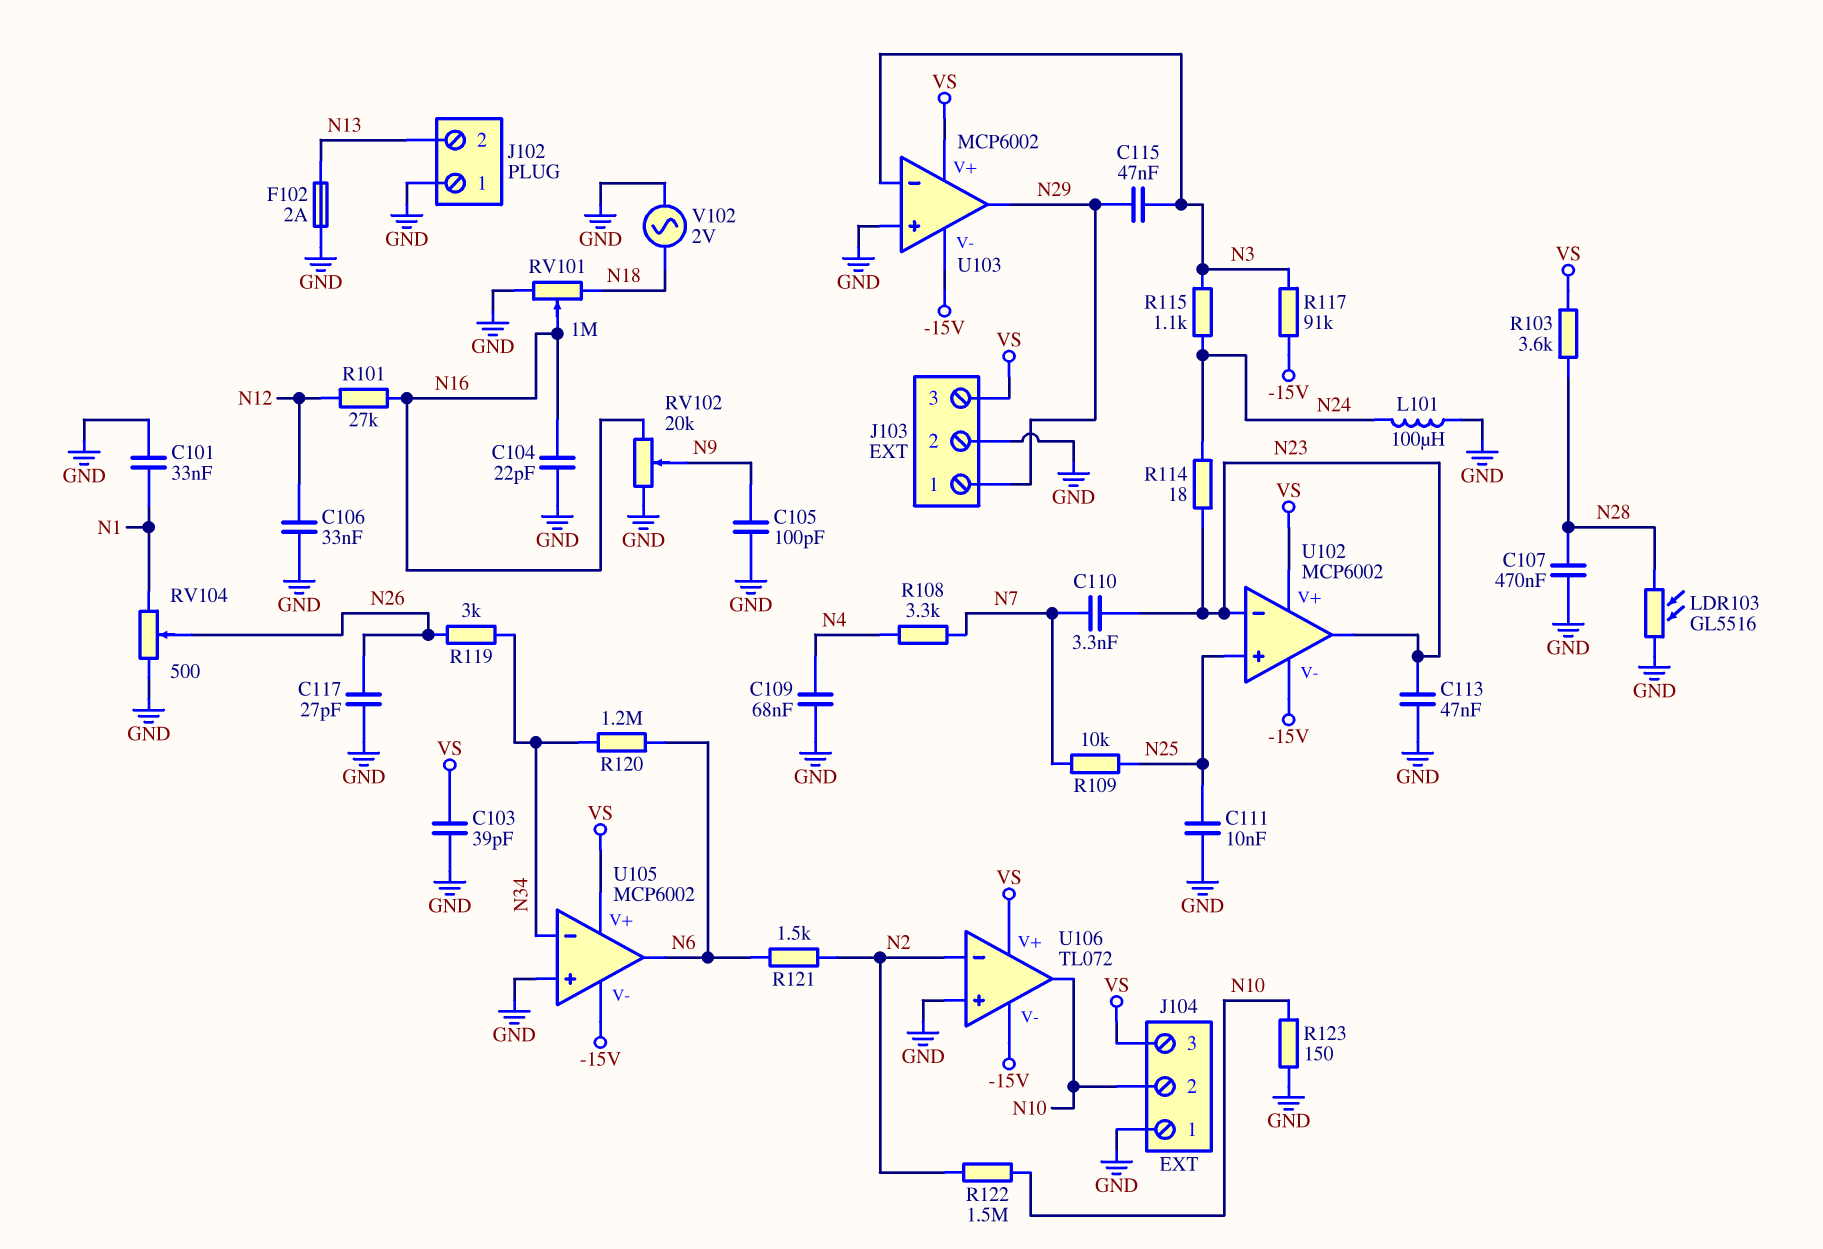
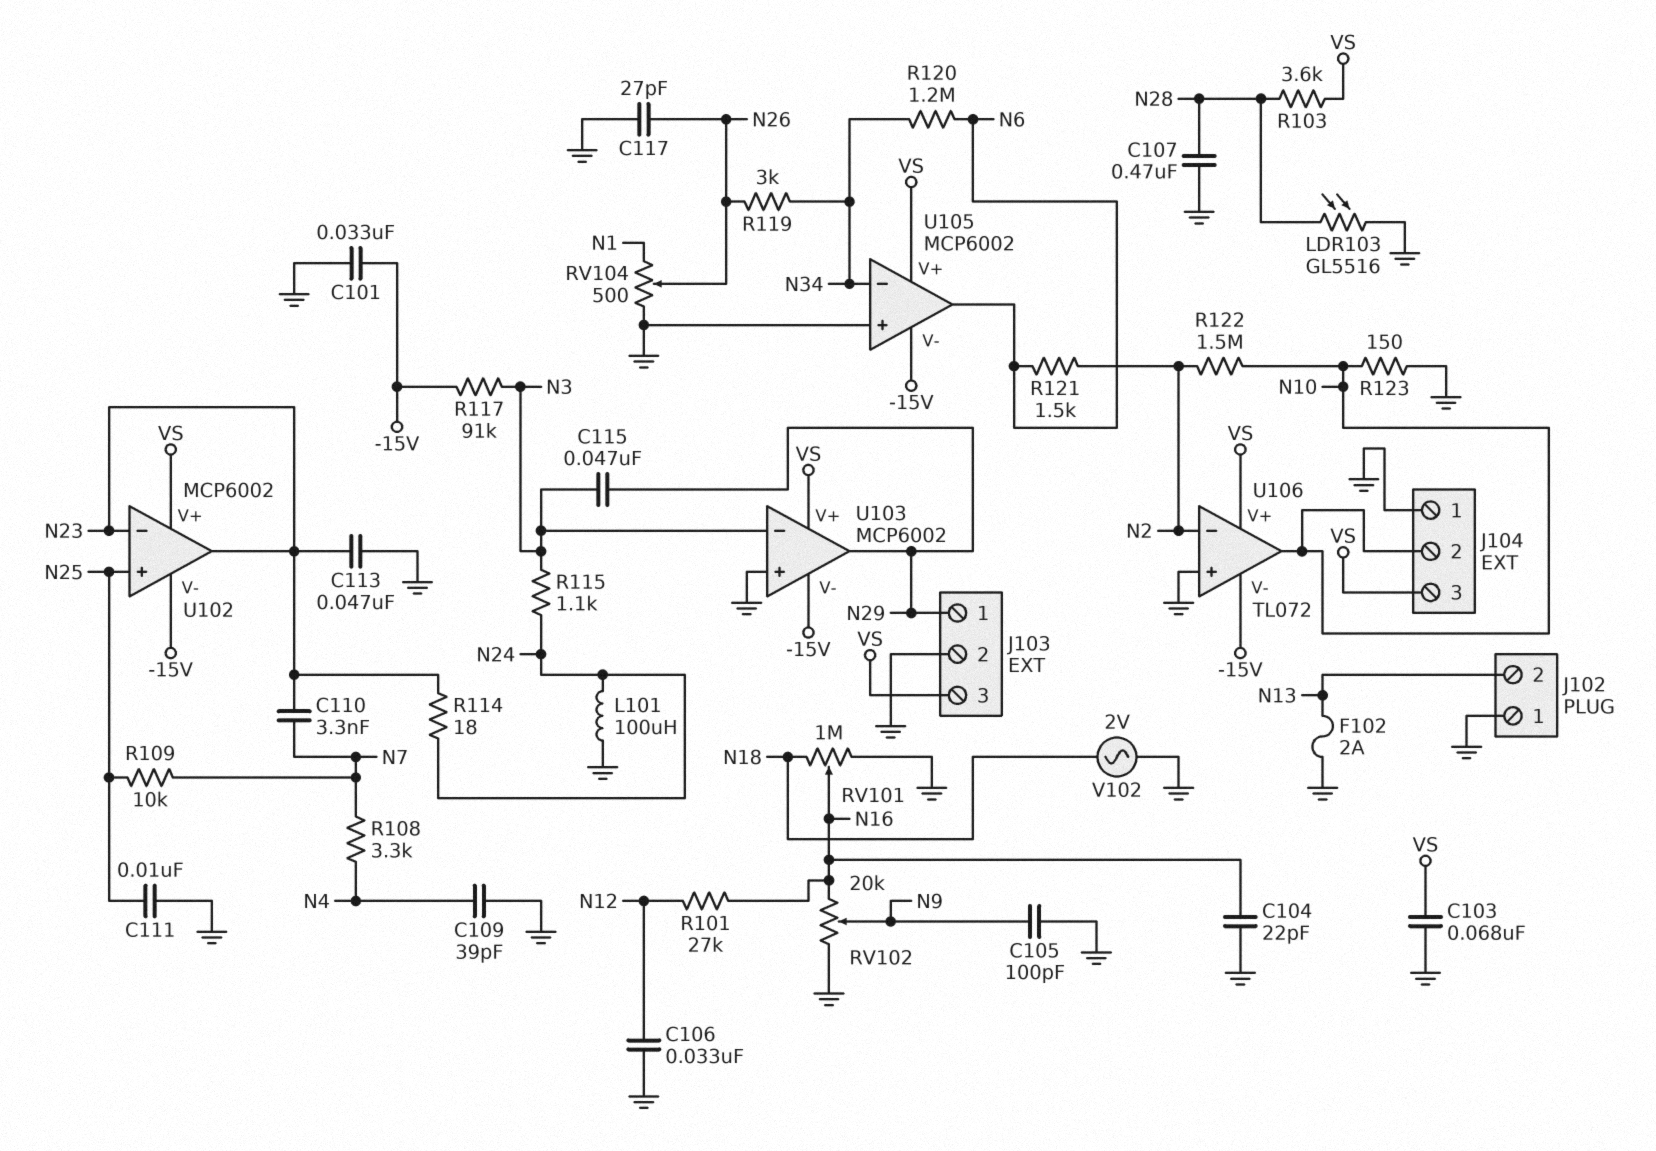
C101: 33nF (GND, N1) -> 33nF (-15V, GND)
C103: 39pF (GND, VS) -> 68nF (GND, VS)
C109: 68nF (GND, N4) -> 39pF (GND, N4)

